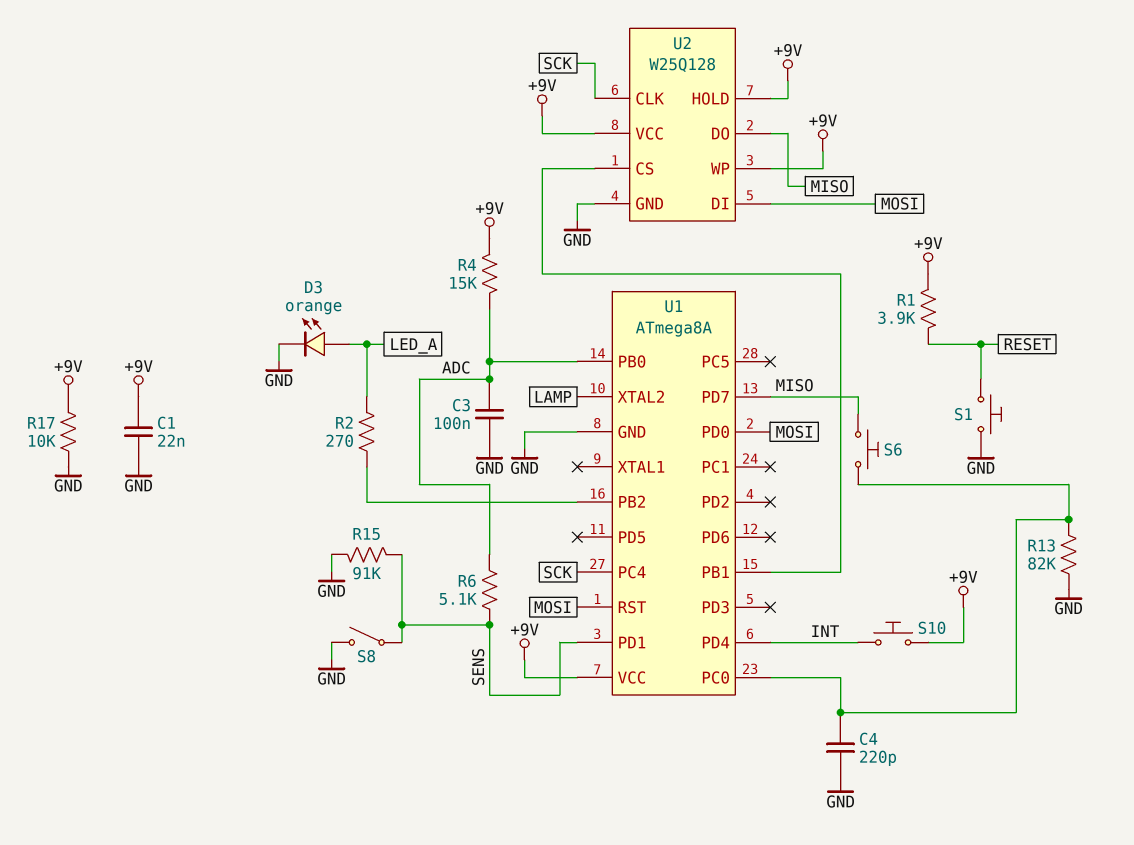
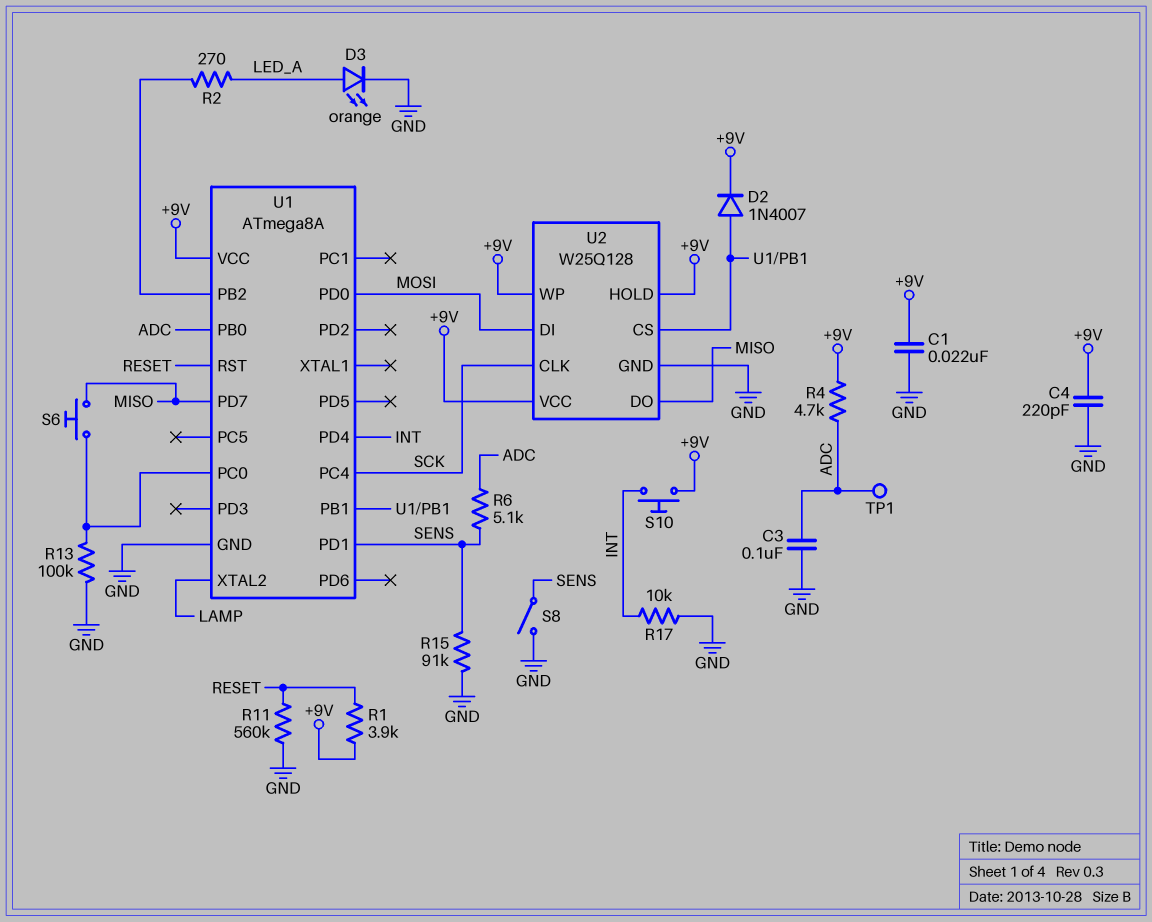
C4: 220pF (GND, U1/PC0) -> 220pF (+9V, GND)
D2: none -> diode 1N4007 (A U1/PB1, K +9V)
R4: 15k (+9V, ADC) -> 4.7k (+9V, ADC)
R11: none -> 560k (GND, RESET)
R13: 82k (GND, U1/PC0) -> 100k (GND, U1/PC0)
R17: 10k (+9V, GND) -> 10k (GND, INT)
S1: button (GND, RESET) -> none
TP1: none -> test point (ADC)
U1 pin RST: MOSI -> RESET

